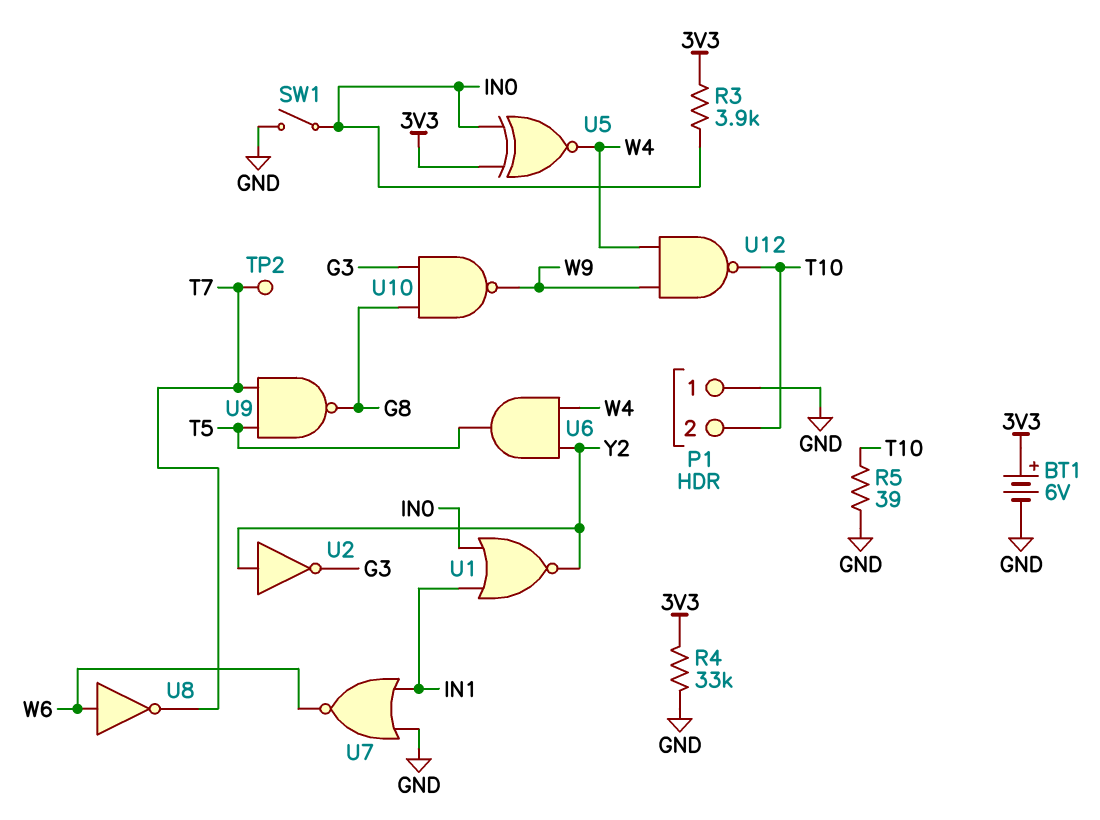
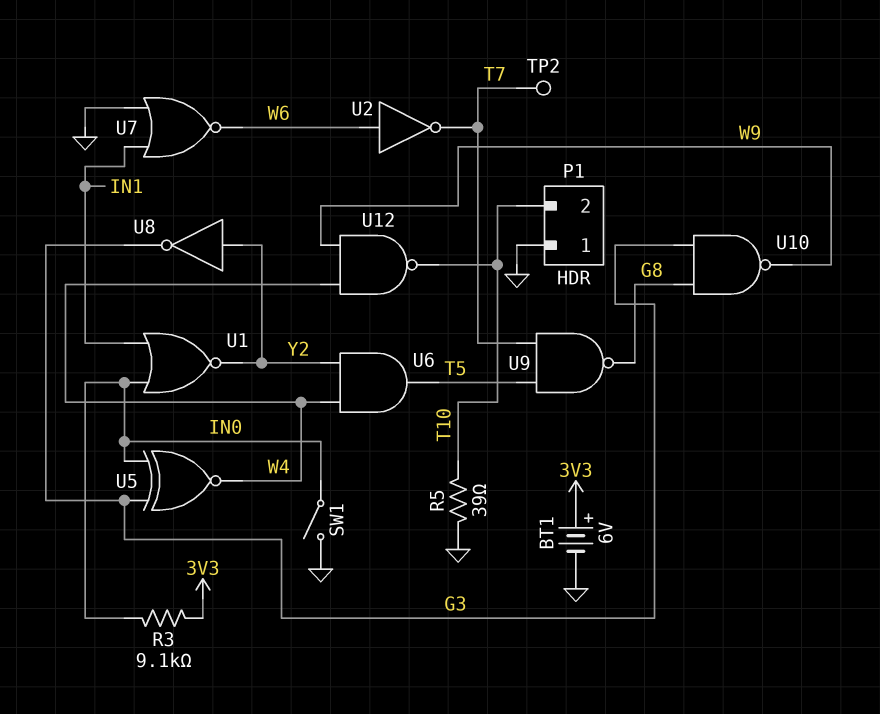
R3: 3.9k (3V3, IN0) -> 9.1k (3V3, IN0)
R4: 33k (3V3, GND) -> none
U2: NOT (in Y2, out G3) -> NOT (in W6, out T7)
U5: XNOR (in 3V3, in IN0, out W4) -> XNOR (in G3, in IN0, out W4)
U8: NOT (in W6, out T7) -> NOT (in Y2, out G3)

